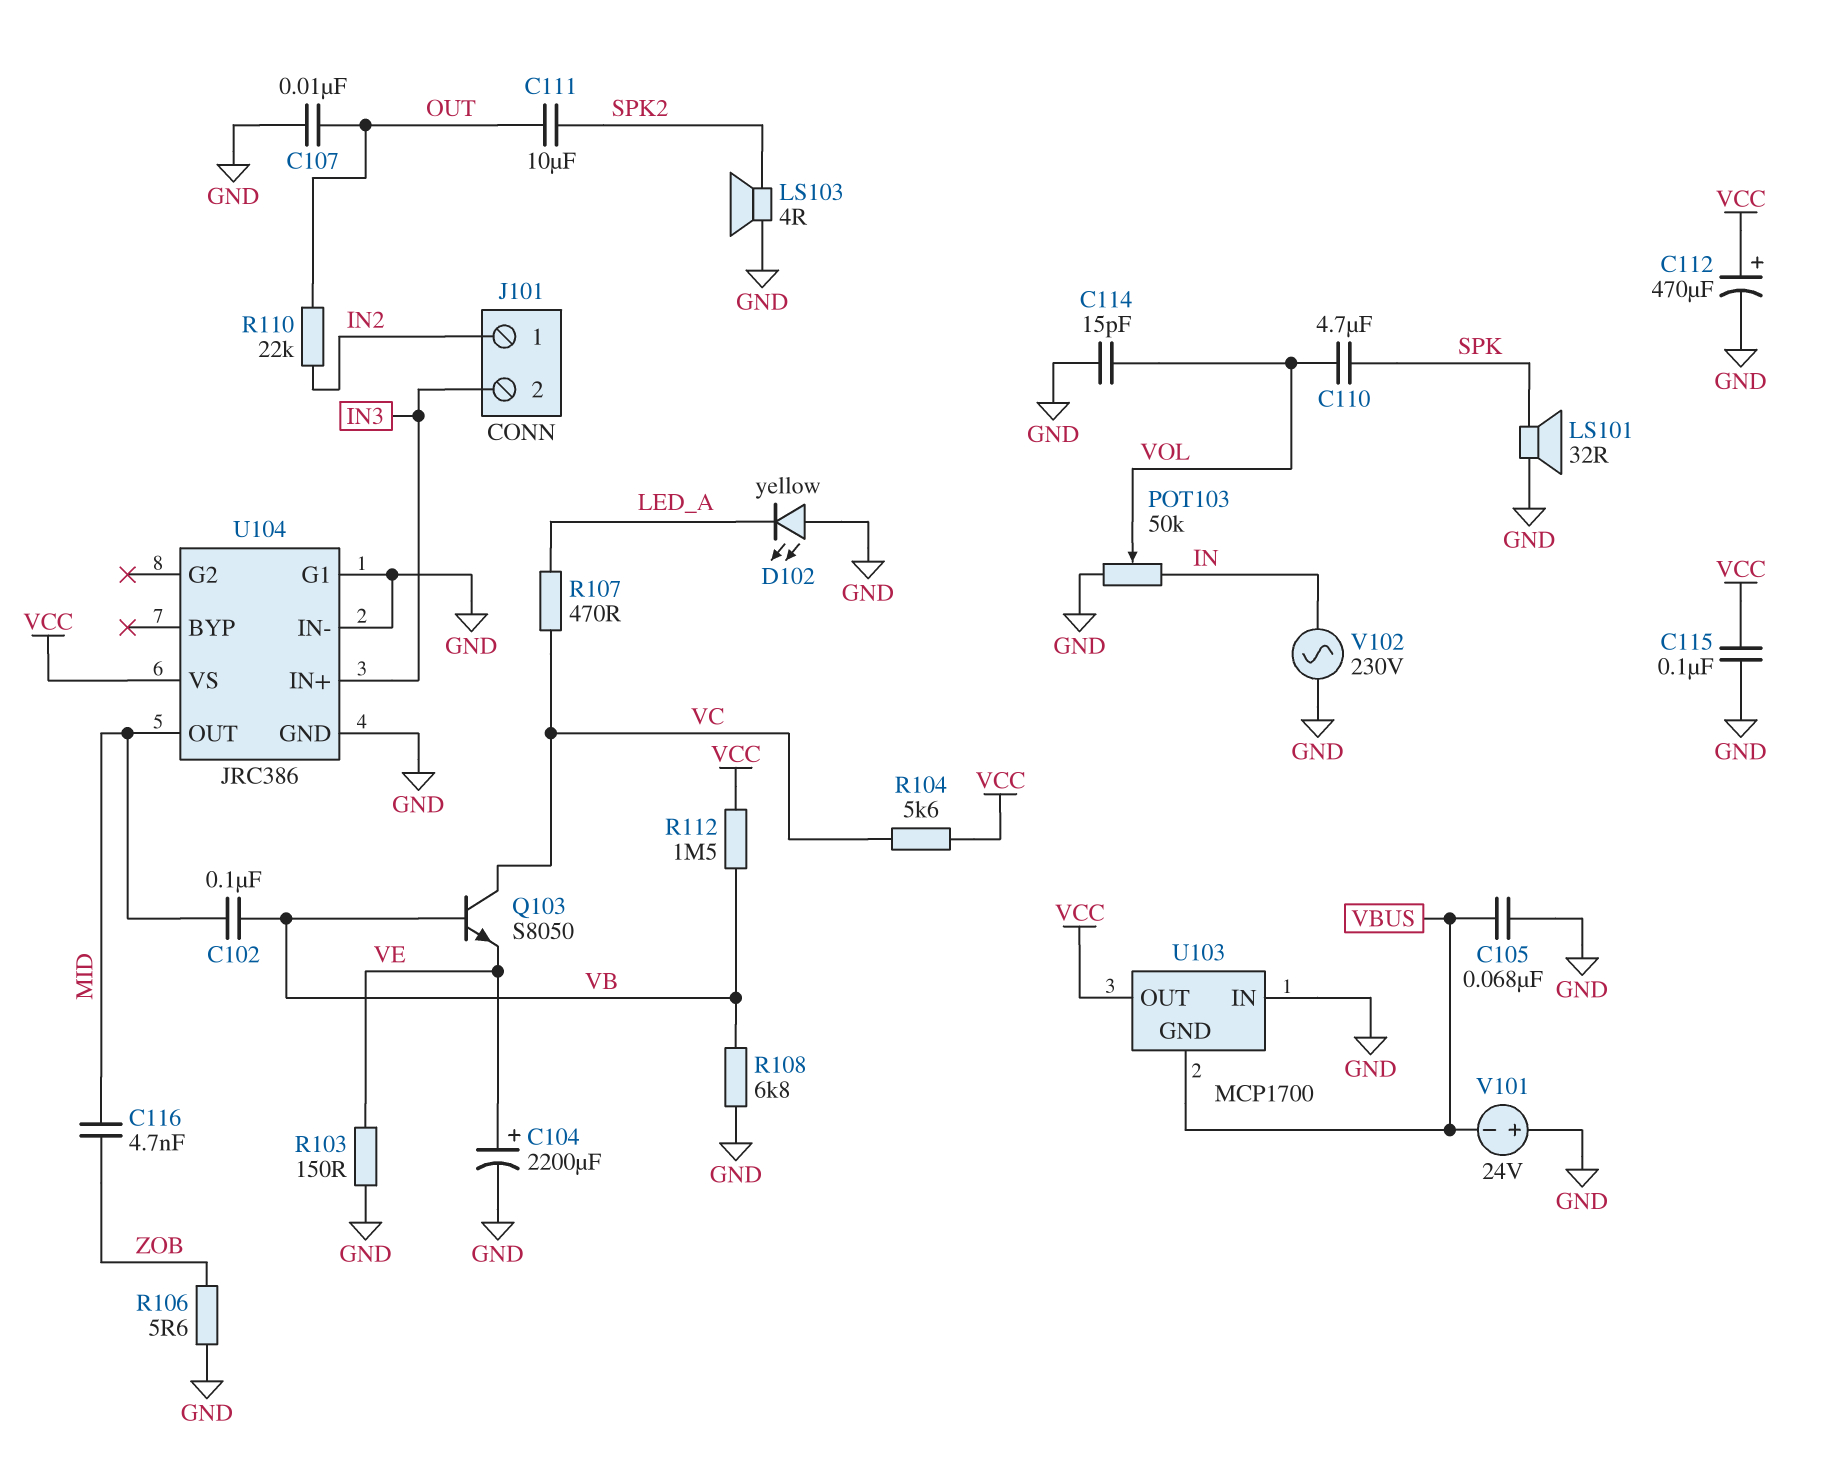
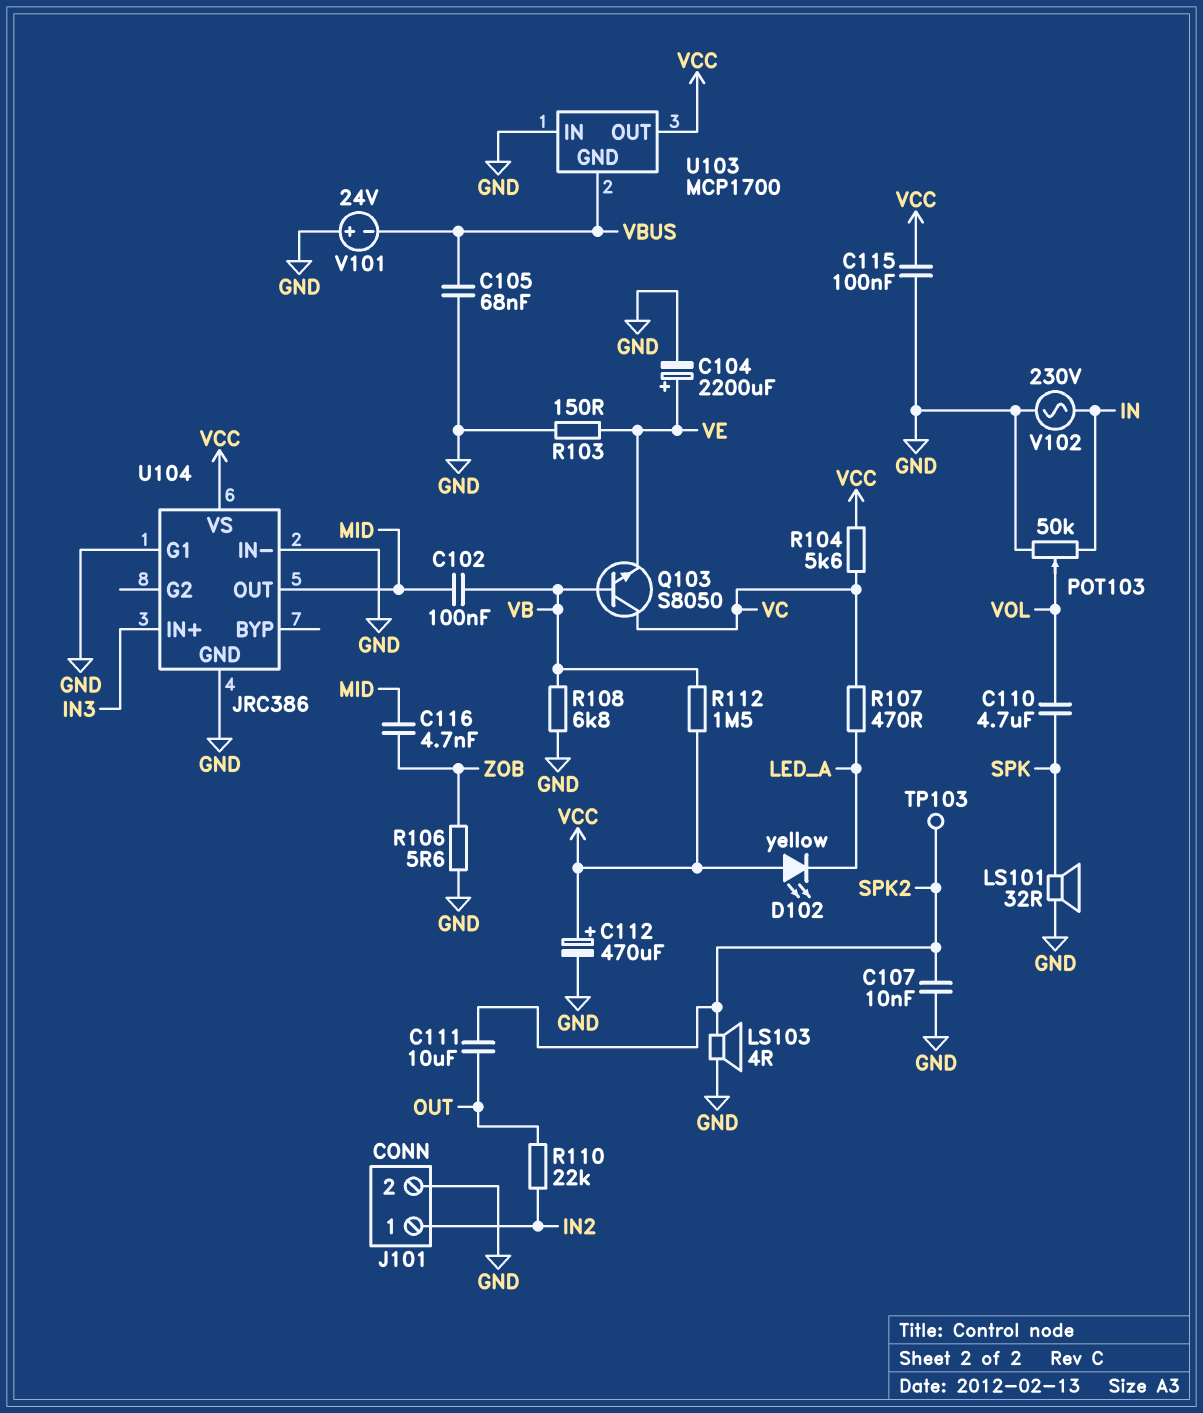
C107: 10nF (GND, OUT) -> 10nF (GND, SPK2)
C114: 15pF (GND, VOL) -> none
D102: LED yellow (A GND, K LED_A) -> LED yellow (A VCC, K LED_A)
J101 pin 2: IN3 -> GND
TP103: none -> test point (SPK2)

